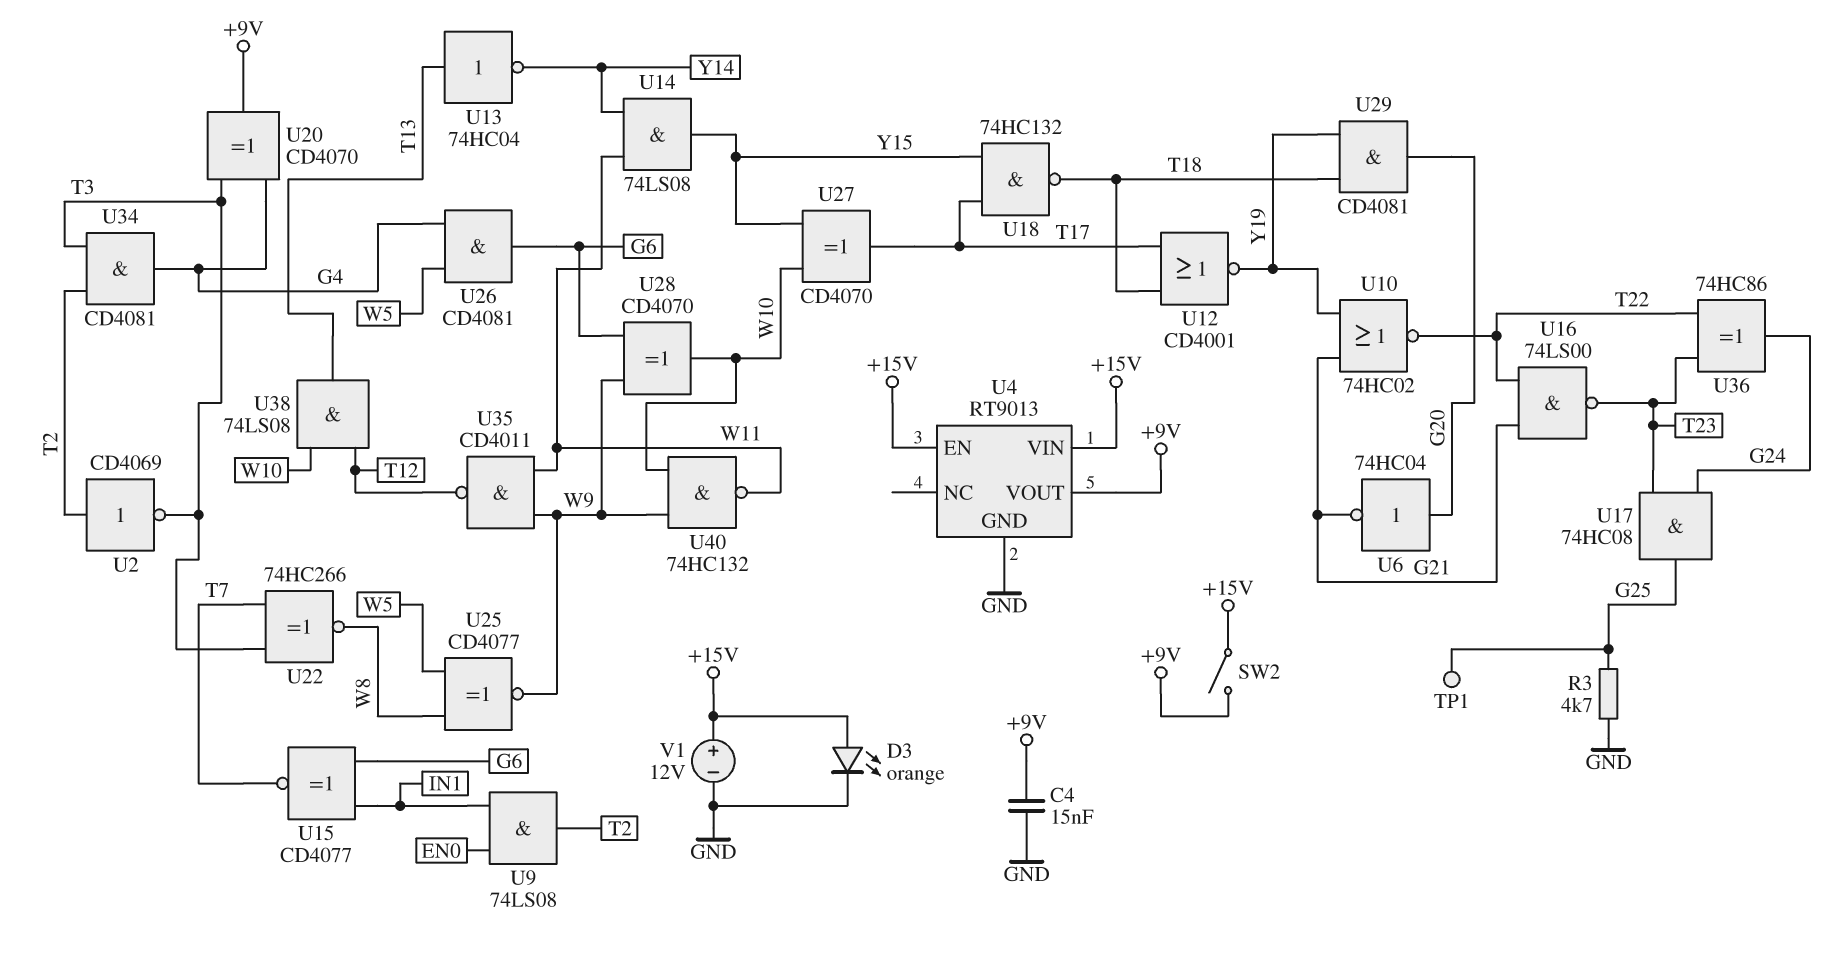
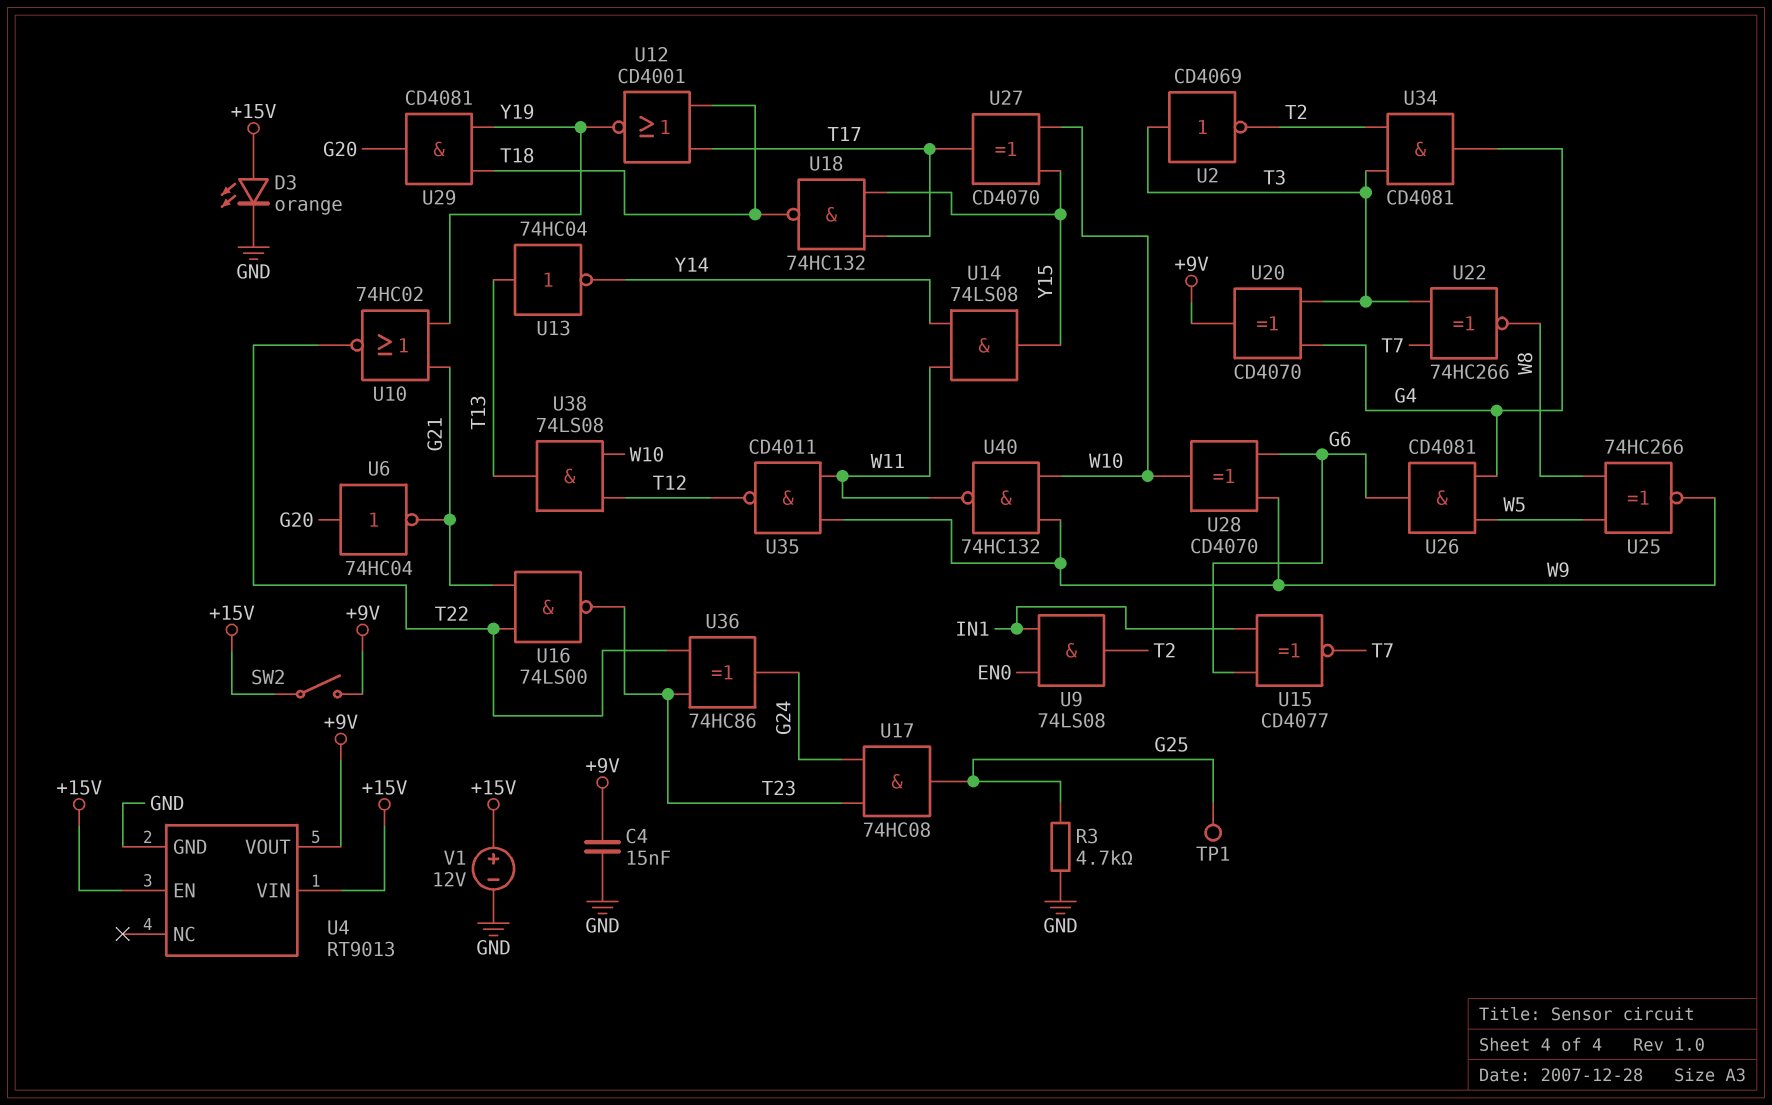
U2: NOT CD4069 (in T2, out T3) -> NOT CD4069 (in T3, out T2)
U25: XNOR CD4077 (in W5, in W8, out W9) -> XNOR 74HC266 (in W5, in W8, out W9)

